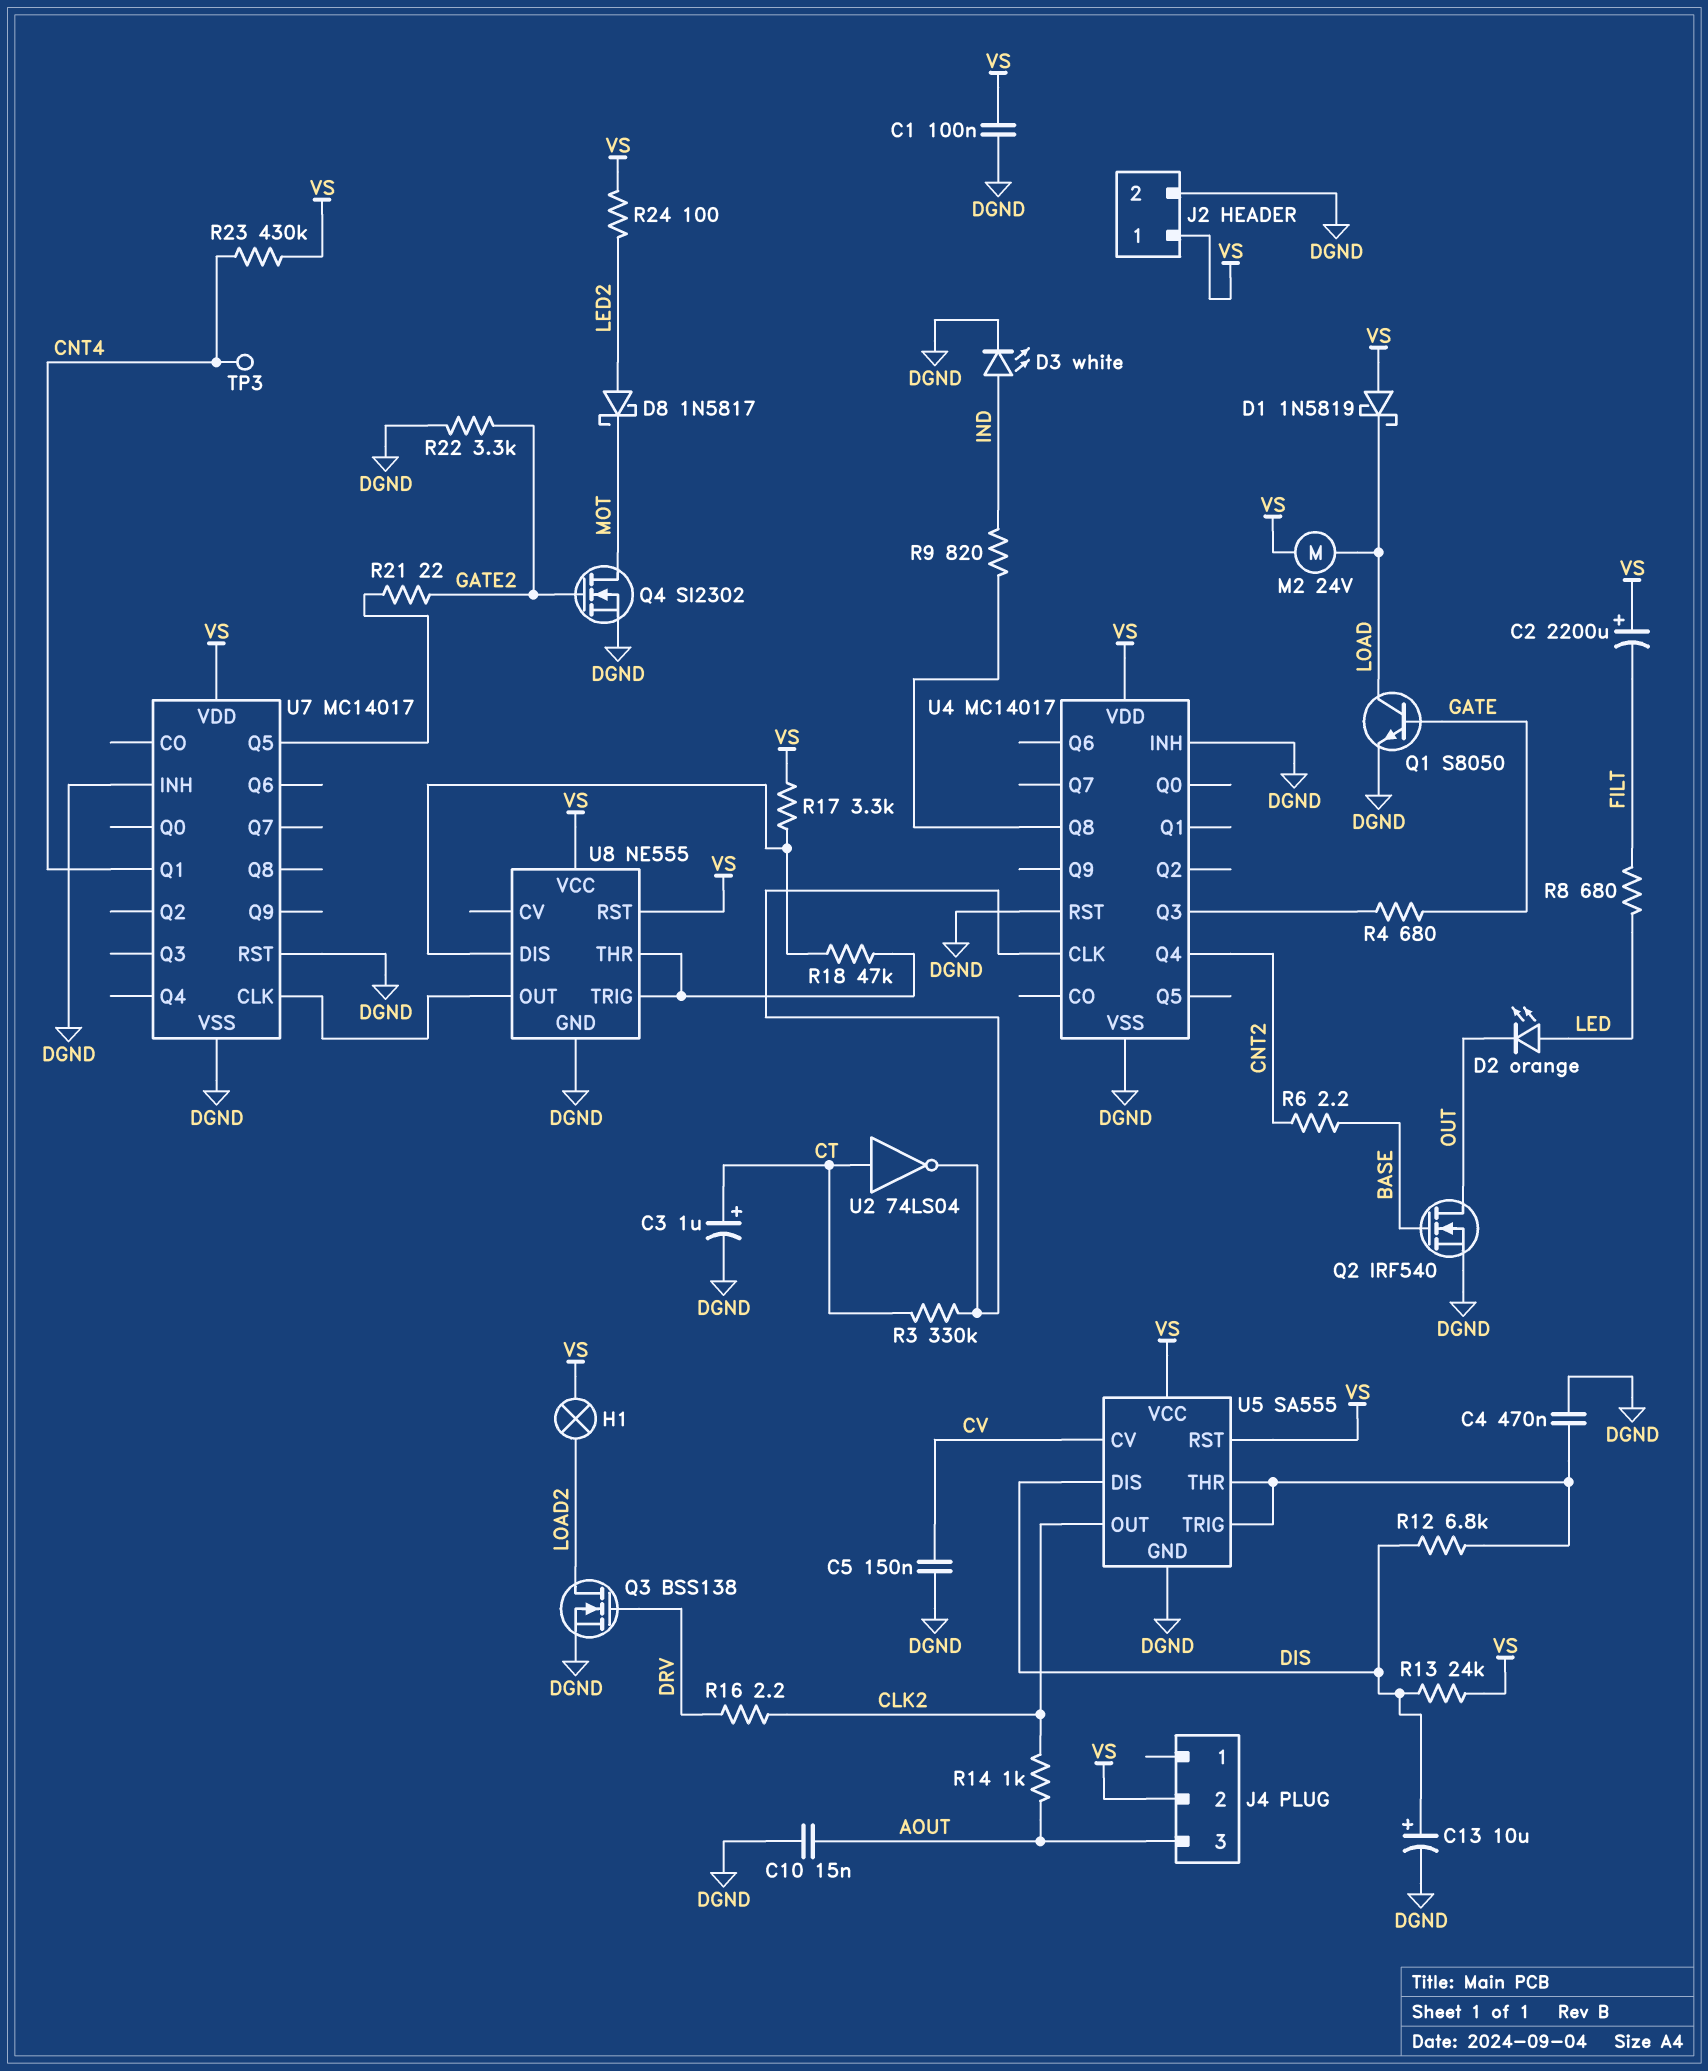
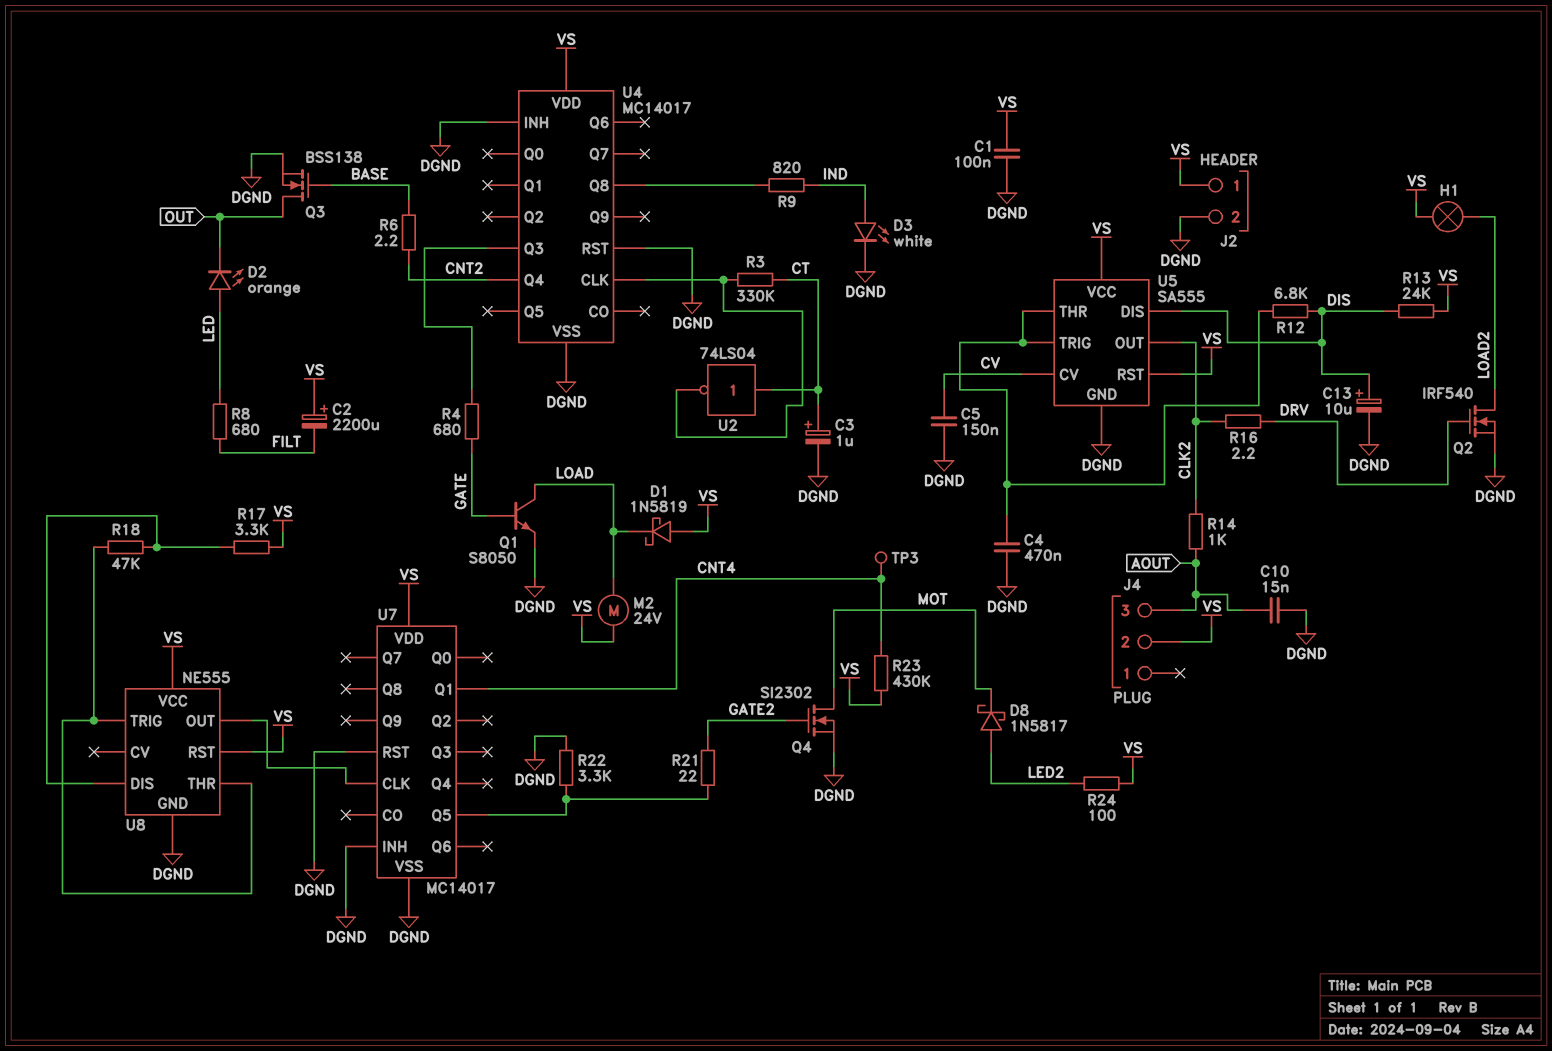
Q2: NMOS IRF540 (G BASE, D OUT, S DGND) -> NMOS IRF540 (G DRV, D LOAD2, S DGND)
Q3: NMOS BSS138 (G DRV, D LOAD2, S DGND) -> NMOS BSS138 (G BASE, D OUT, S DGND)
R22: 3.3k (DGND, GATE2) -> 3.3k (DGND, U7/Q5)

